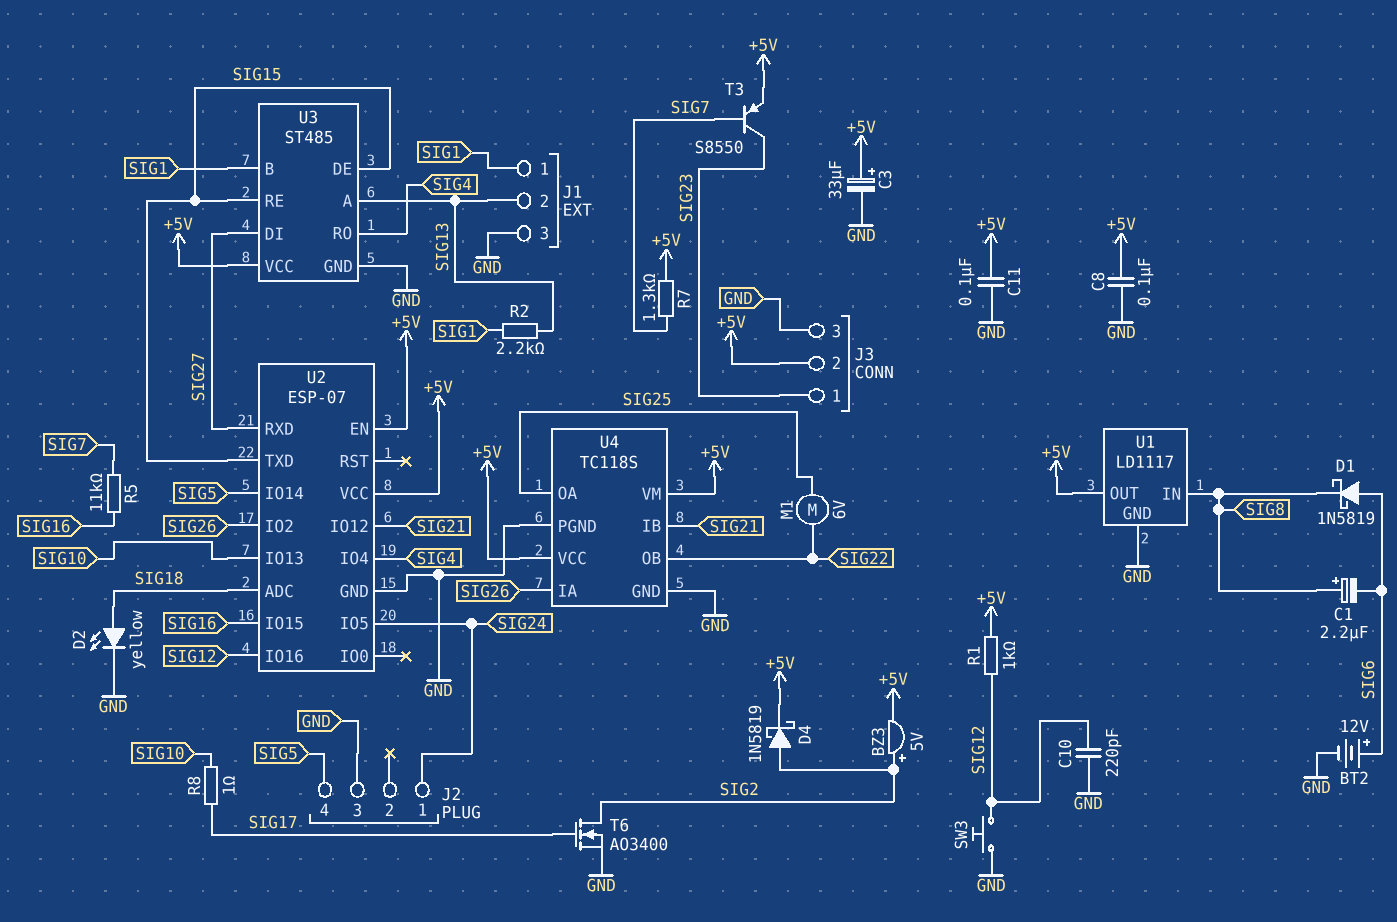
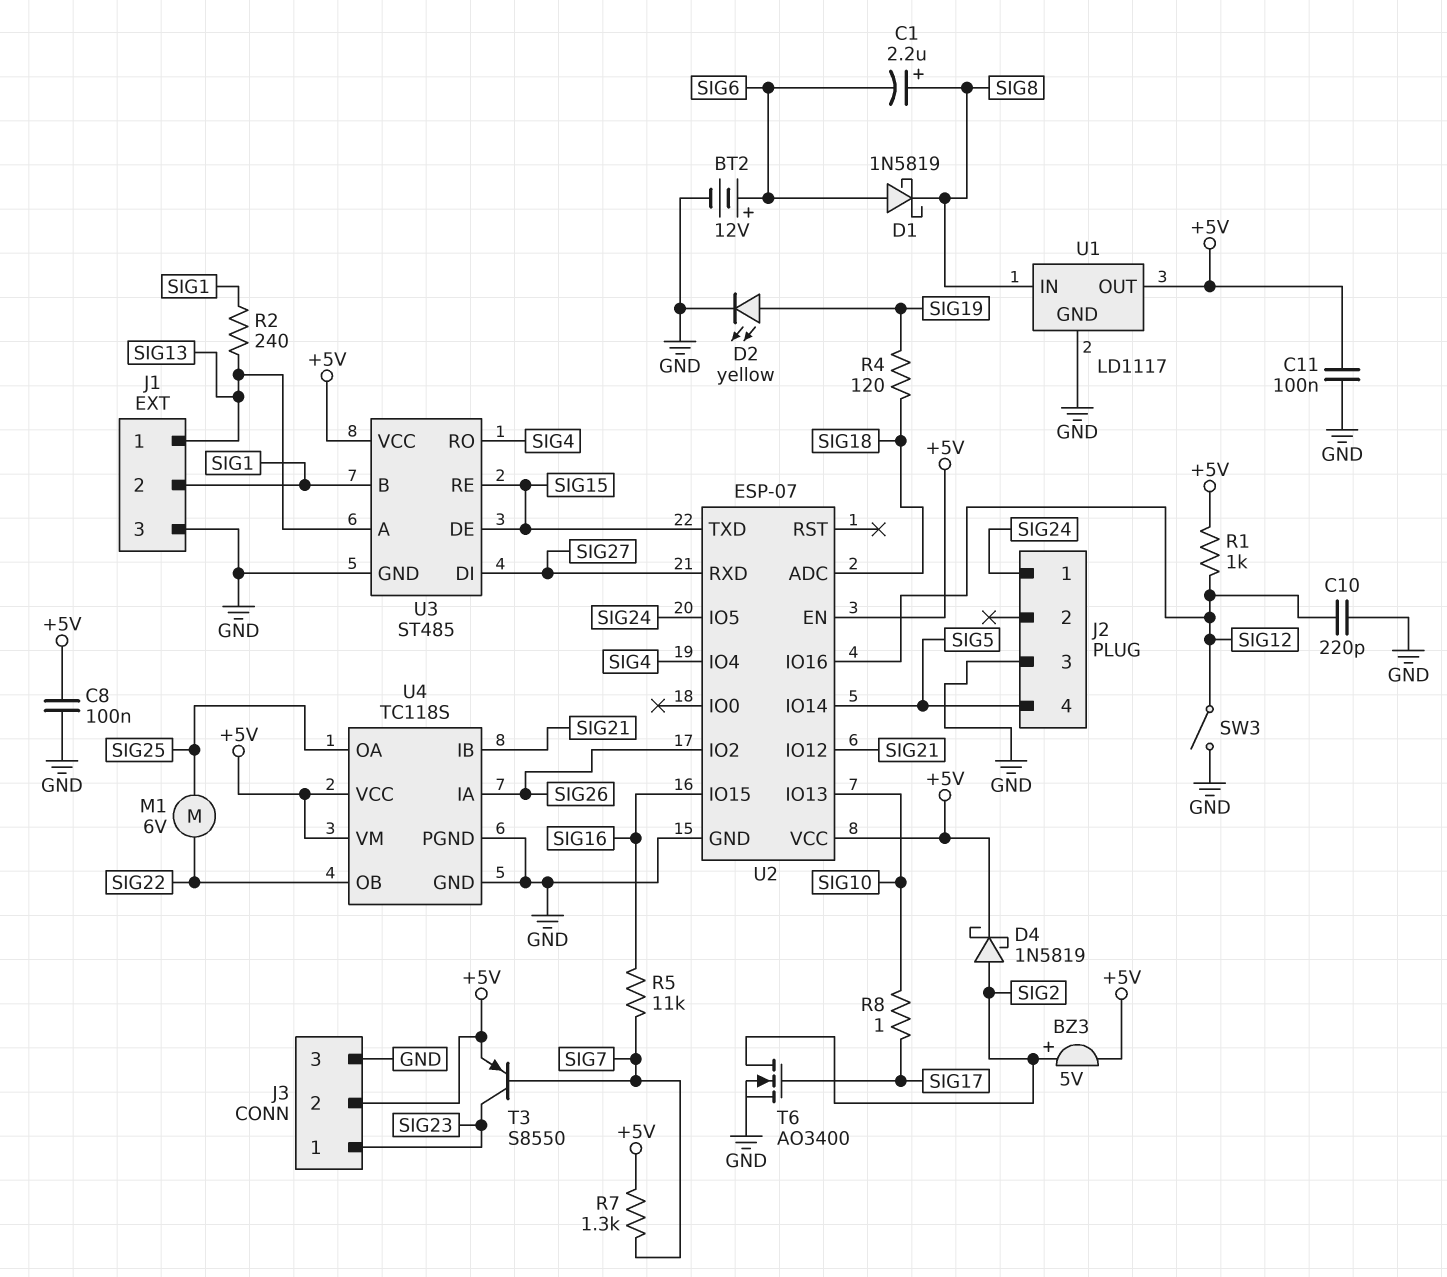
C3: 33uF (plus +5V, minus GND) -> none
D2: LED yellow (A SIG18, K GND) -> LED yellow (A SIG19, K GND)
J1 pin 1: SIG1 -> SIG13
J1 pin 2: SIG13 -> SIG1
R2: 2.2k (SIG1, SIG13) -> 240 (SIG1, SIG13)
R4: none -> 120 (SIG18, SIG19)
SW3: button (GND, SIG12) -> switch (GND, SIG12)

